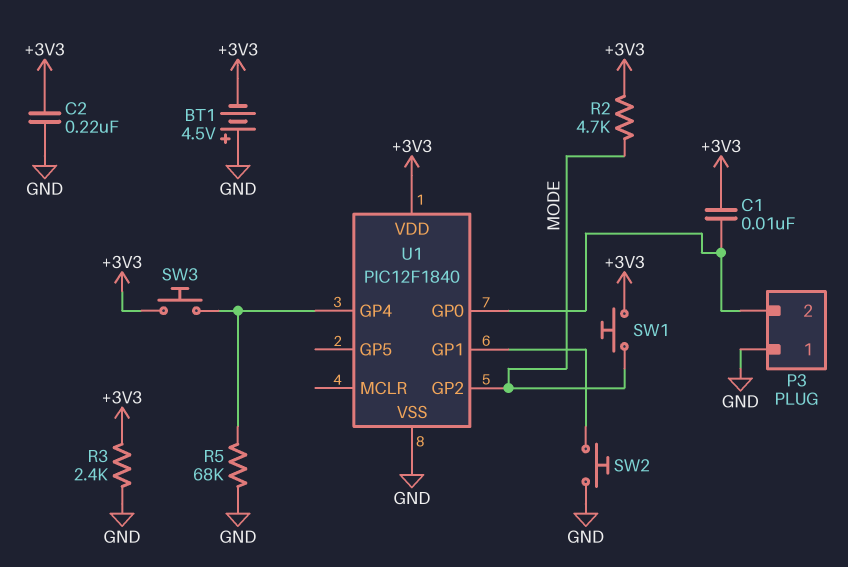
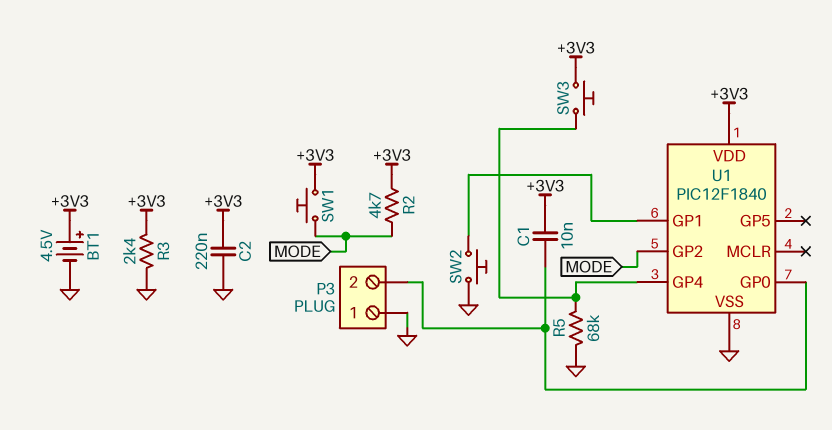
BT1: 4.5V (plus GND, minus +3V3) -> 4.5V (plus +3V3, minus GND)

